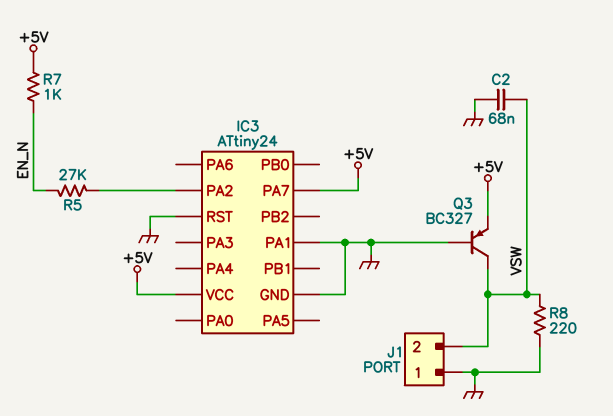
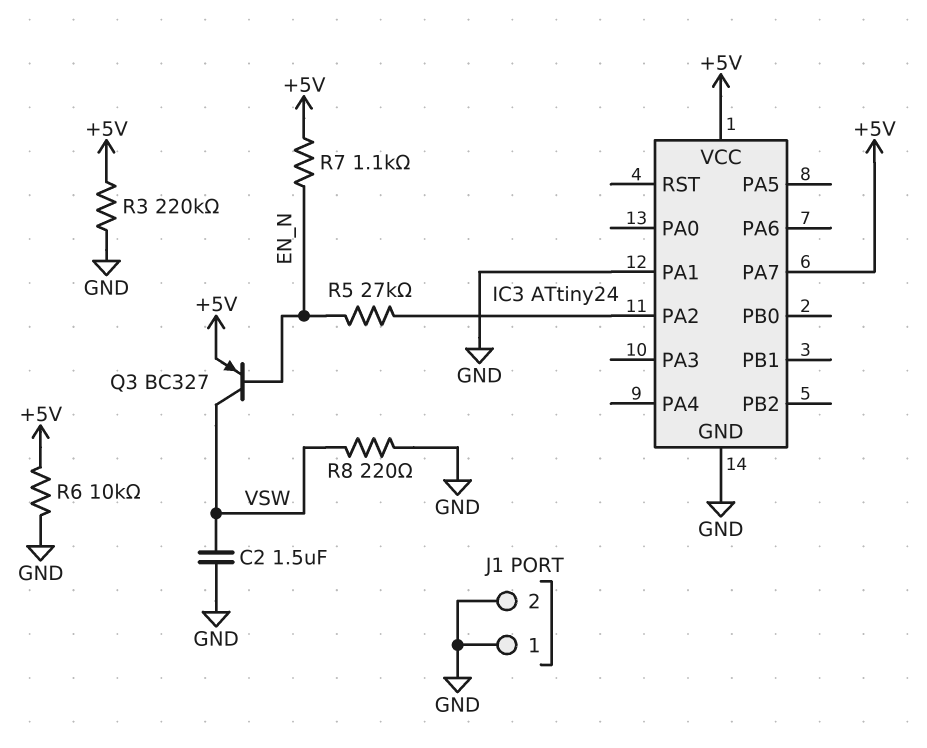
C2: 68nF (GND, VSW) -> 1.5uF (GND, VSW)
IC3 pin RST: GND -> none
J1 pin 2: VSW -> GND
Q3: PNP BC327 (B GND, C VSW, E +5V) -> PNP BC327 (B EN_N, C VSW, E +5V)
R3: none -> 220k (+5V, GND)
R6: none -> 10k (+5V, GND)
R7: 1k (+5V, EN_N) -> 1.1k (+5V, EN_N)

